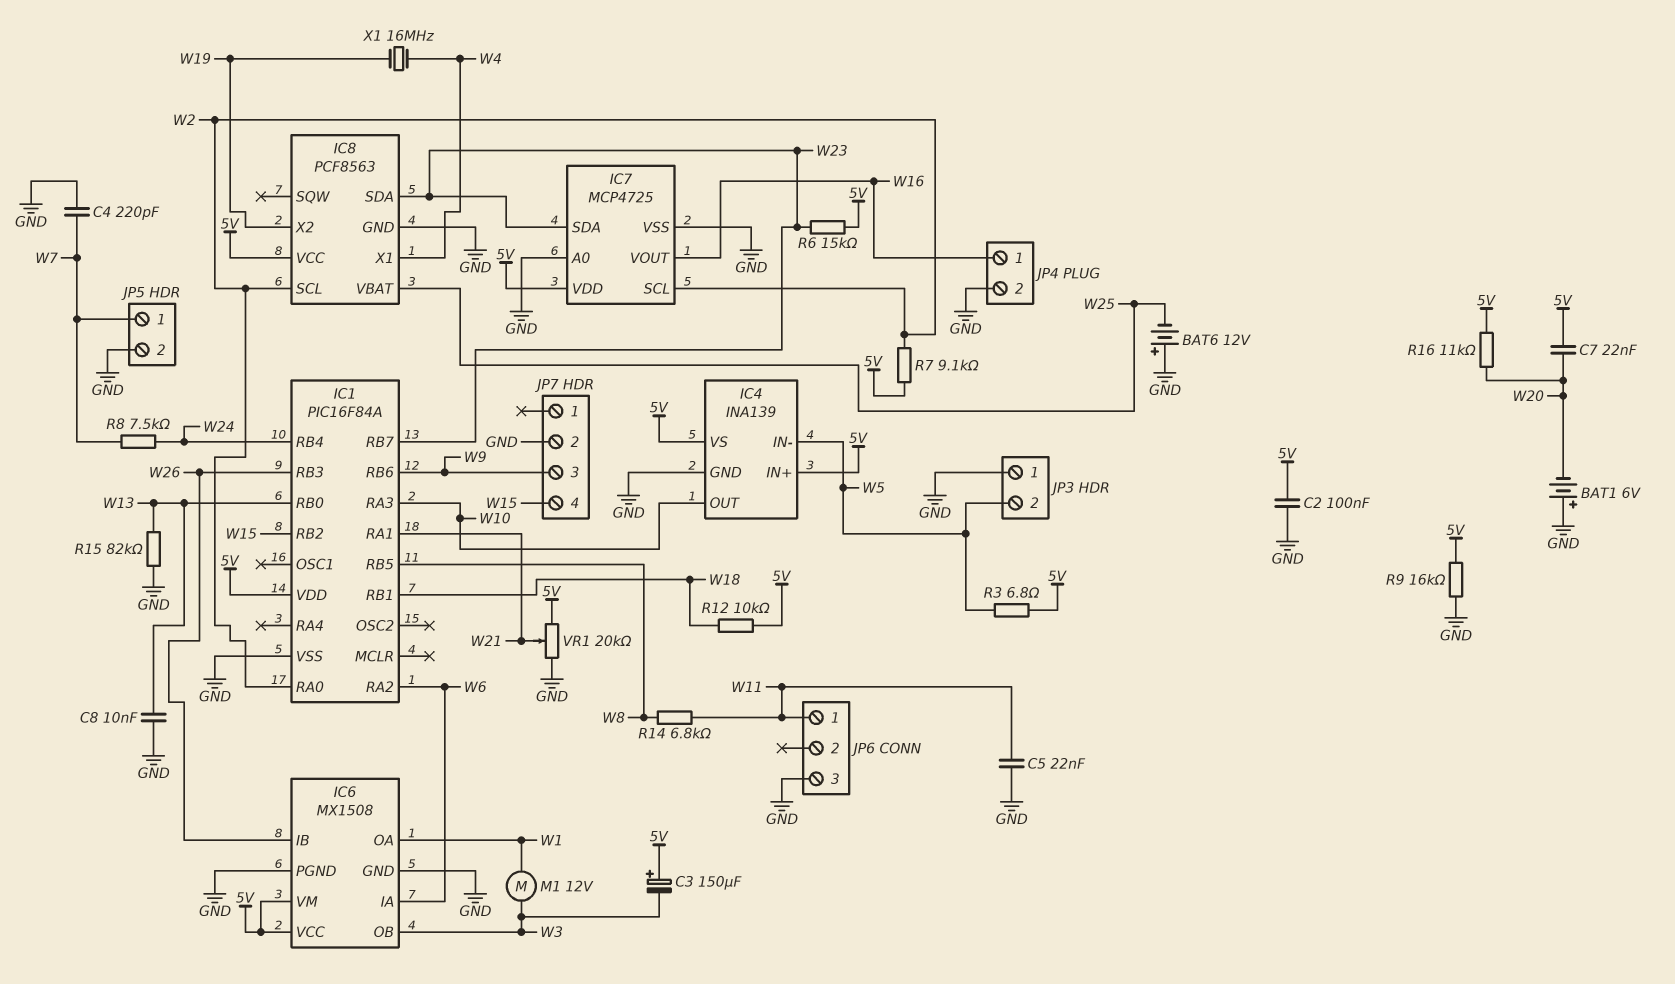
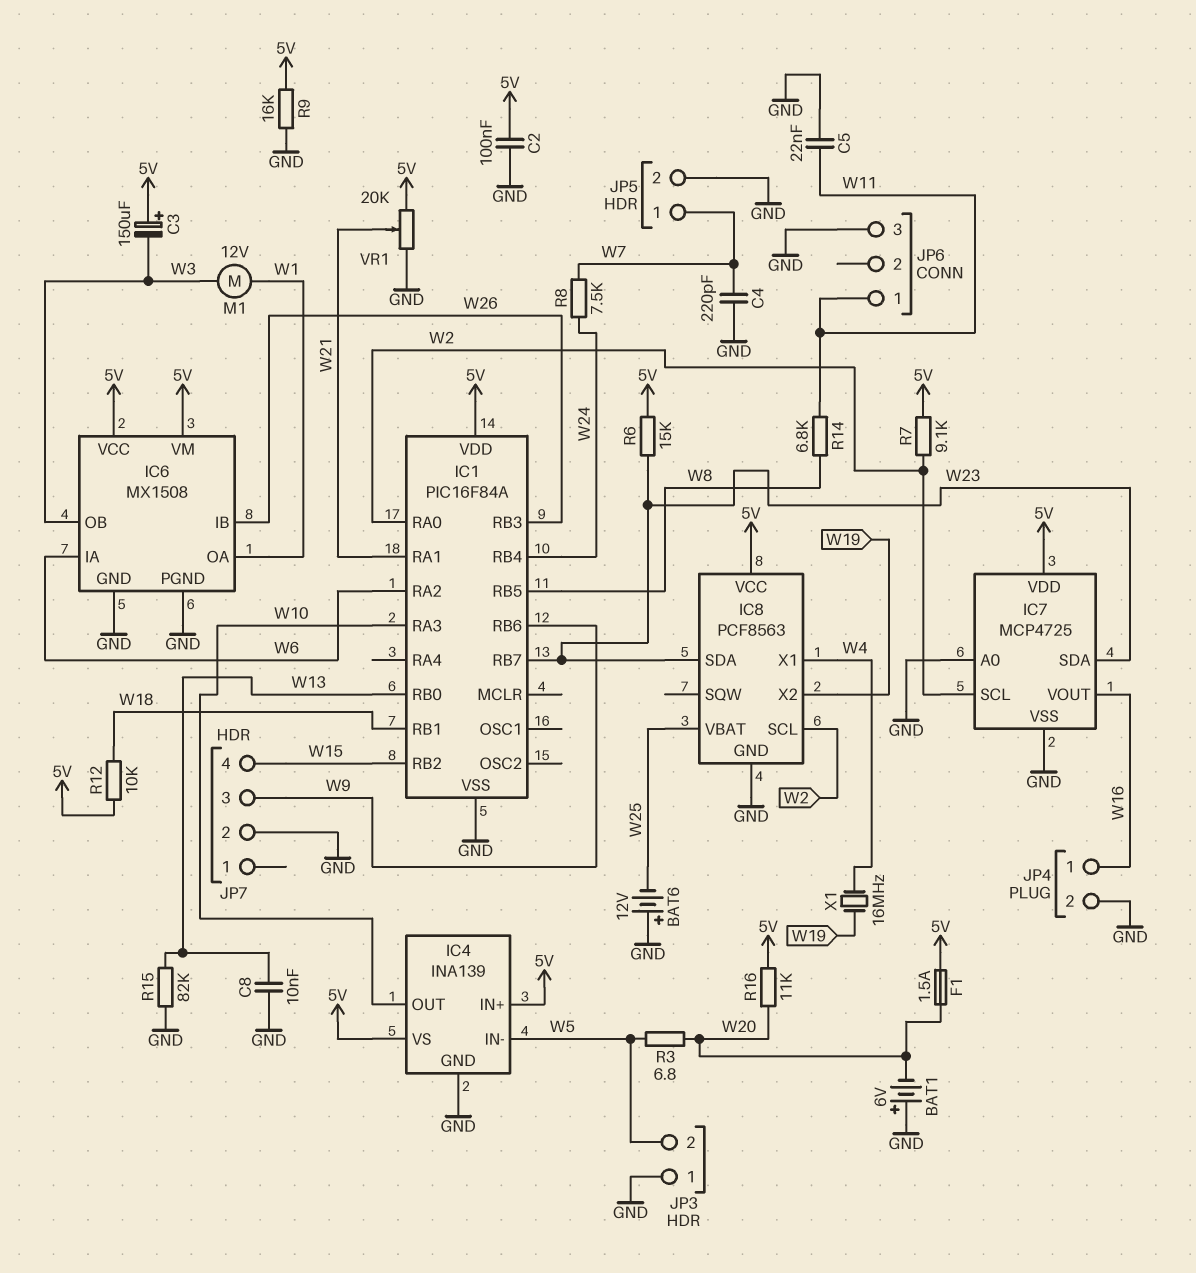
C7: 22nF (5V, W20) -> none
F1: none -> 1.5A (5V, W20)
R3: 6.8 (5V, W5) -> 6.8 (W5, W20)

